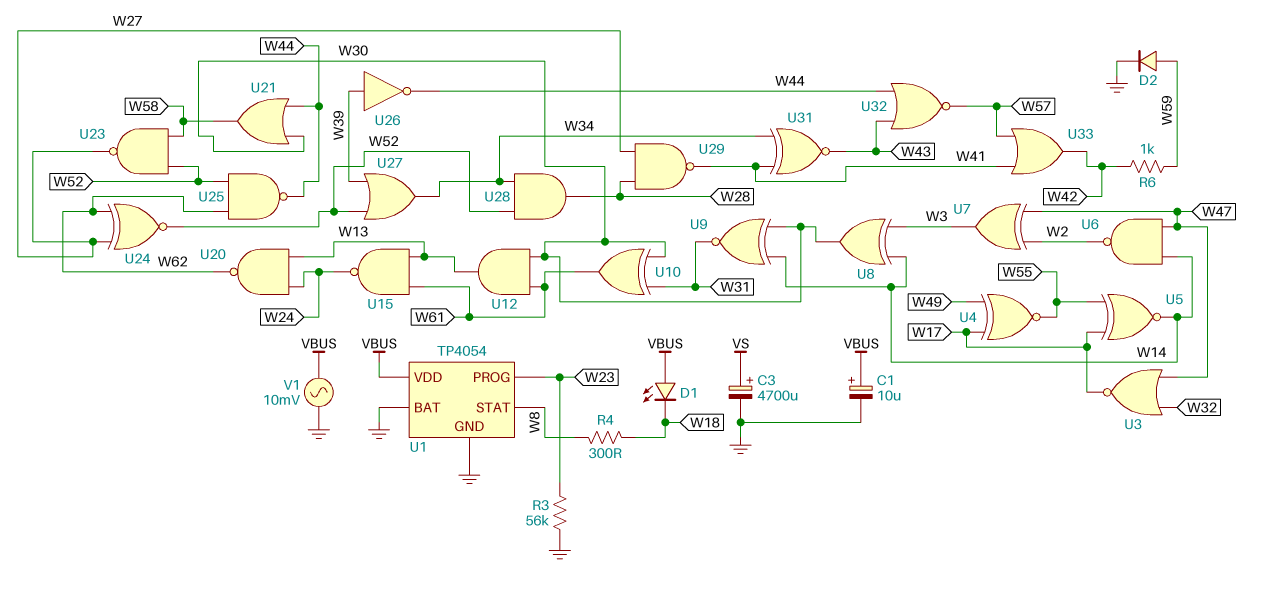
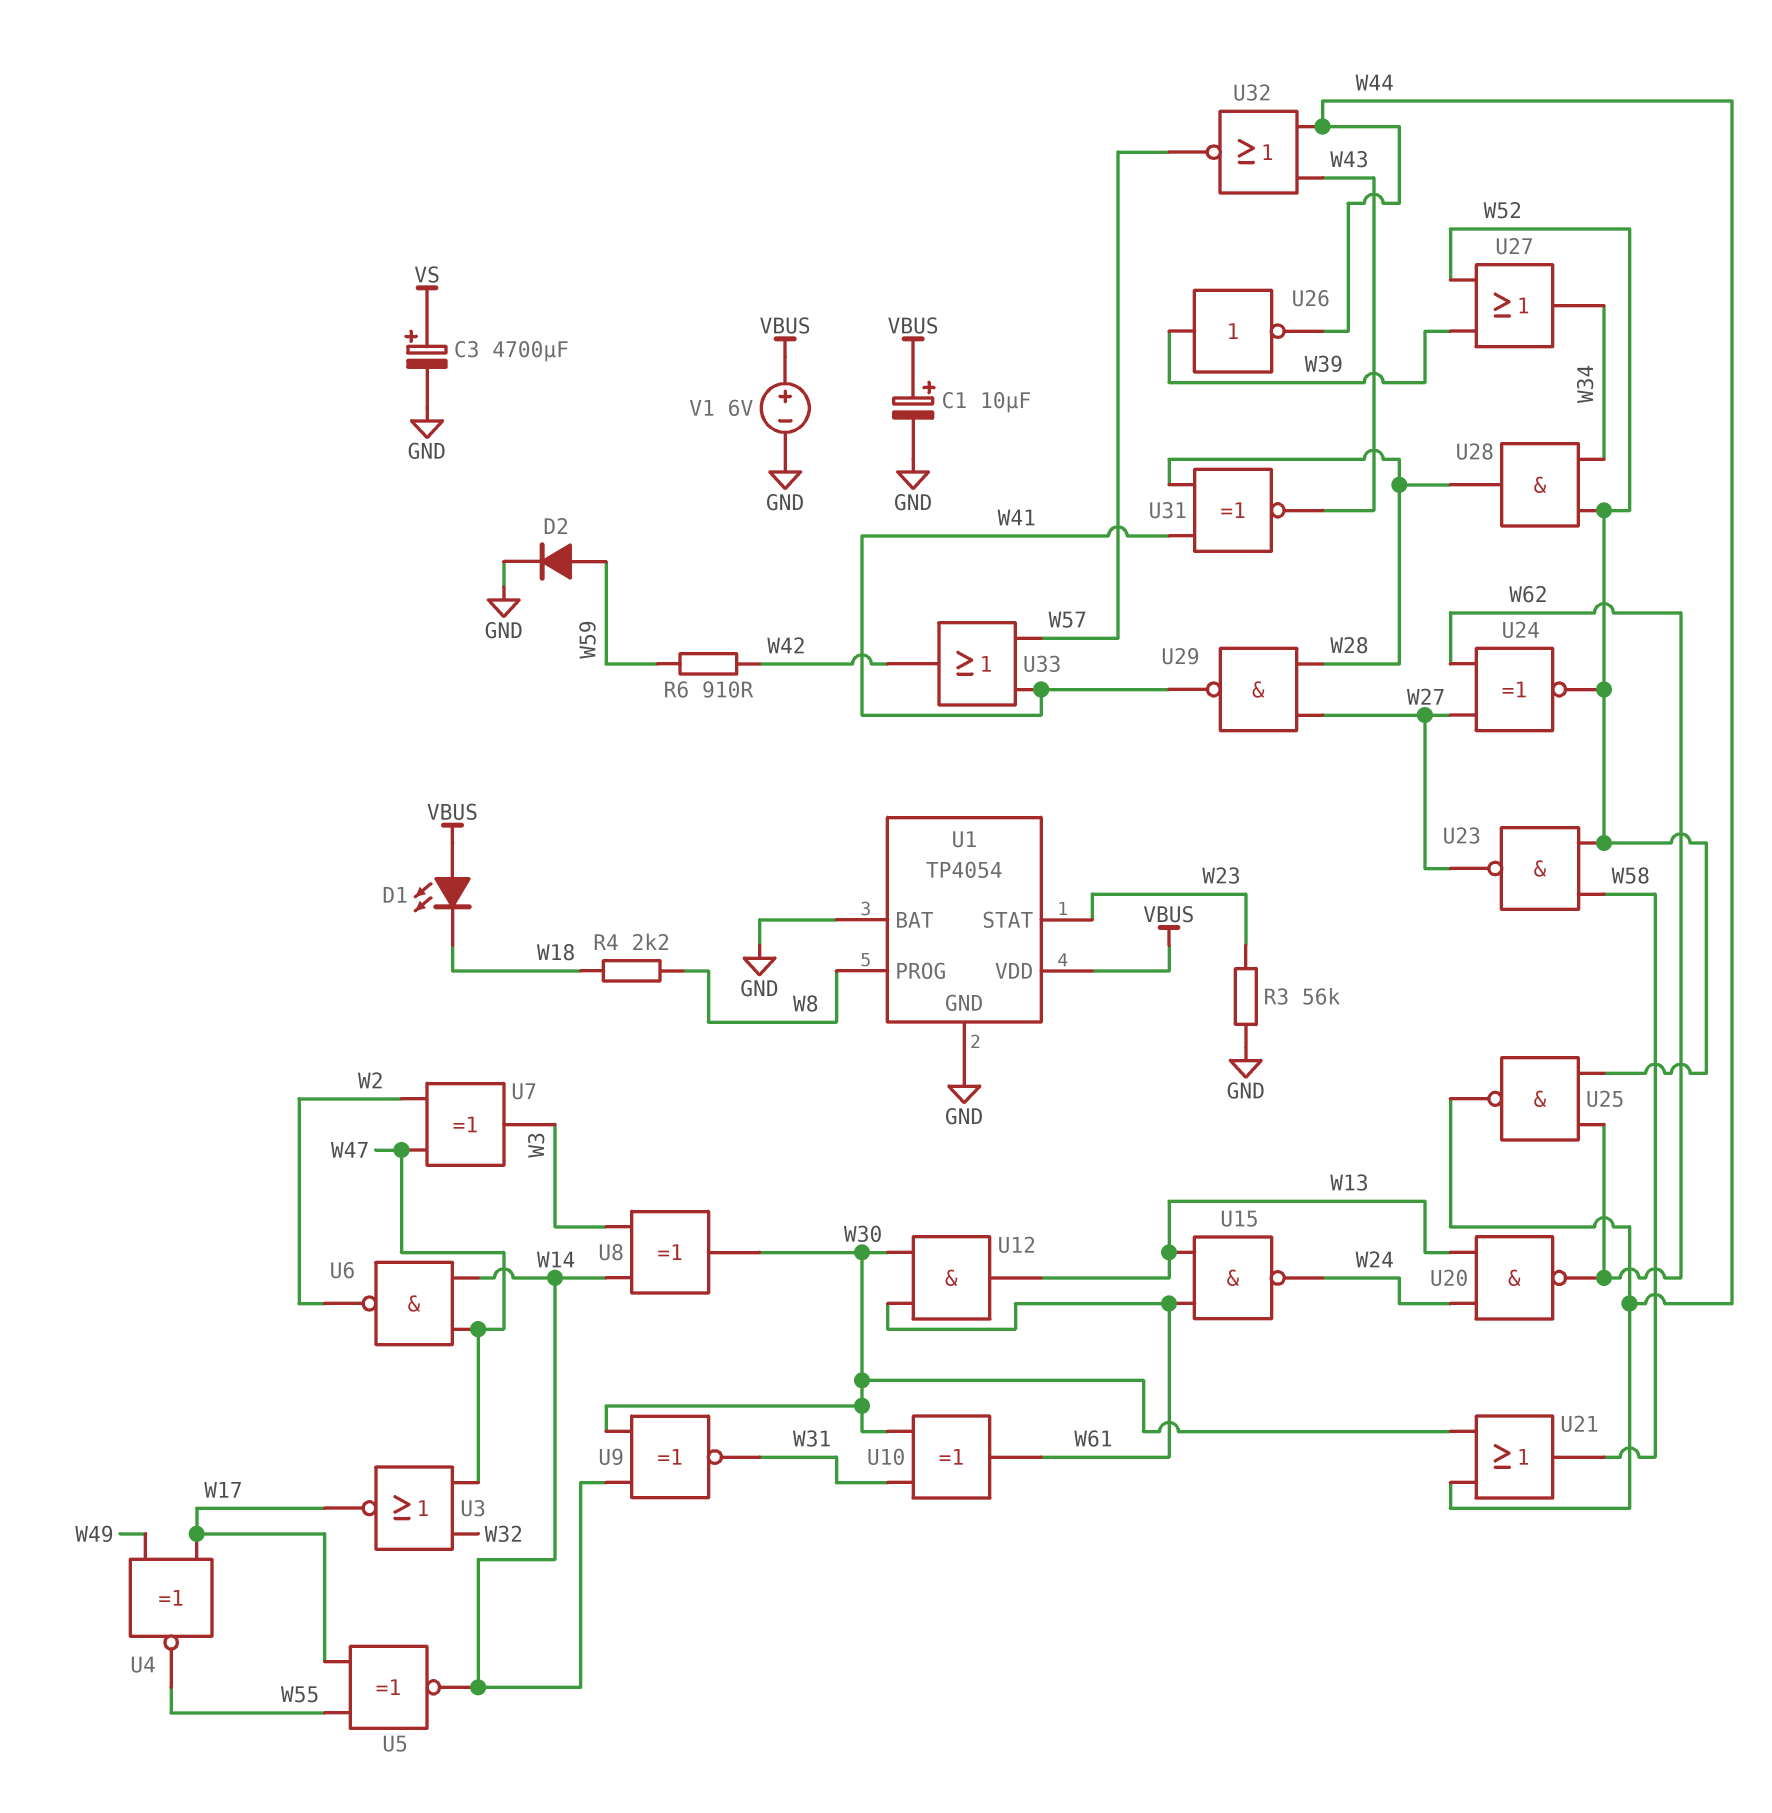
R4: 300 (W8, W18) -> 2.2k (W8, W18)
R6: 1k (W42, W59) -> 910 (W42, W59)
U1 pin PROG: W23 -> W8
U1 pin STAT: W8 -> W23
U31: XNOR (in W34, in W41, out W43) -> XNOR (in W28, in W41, out W43)
V1: AC 10mV (GND, VBUS) -> 6V (plus VBUS, minus GND)

